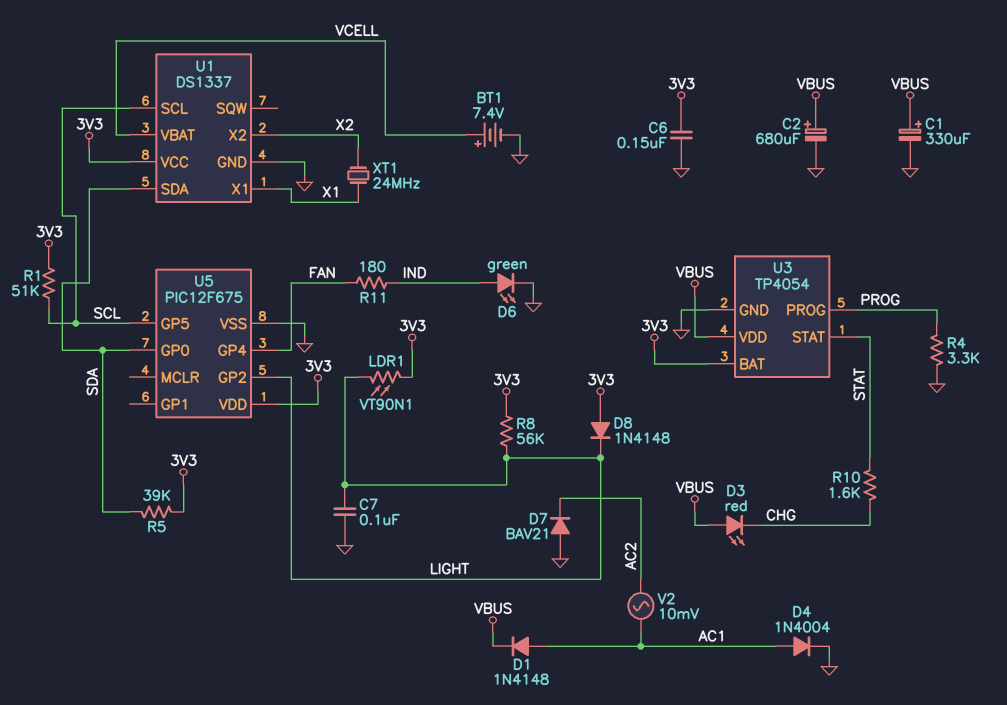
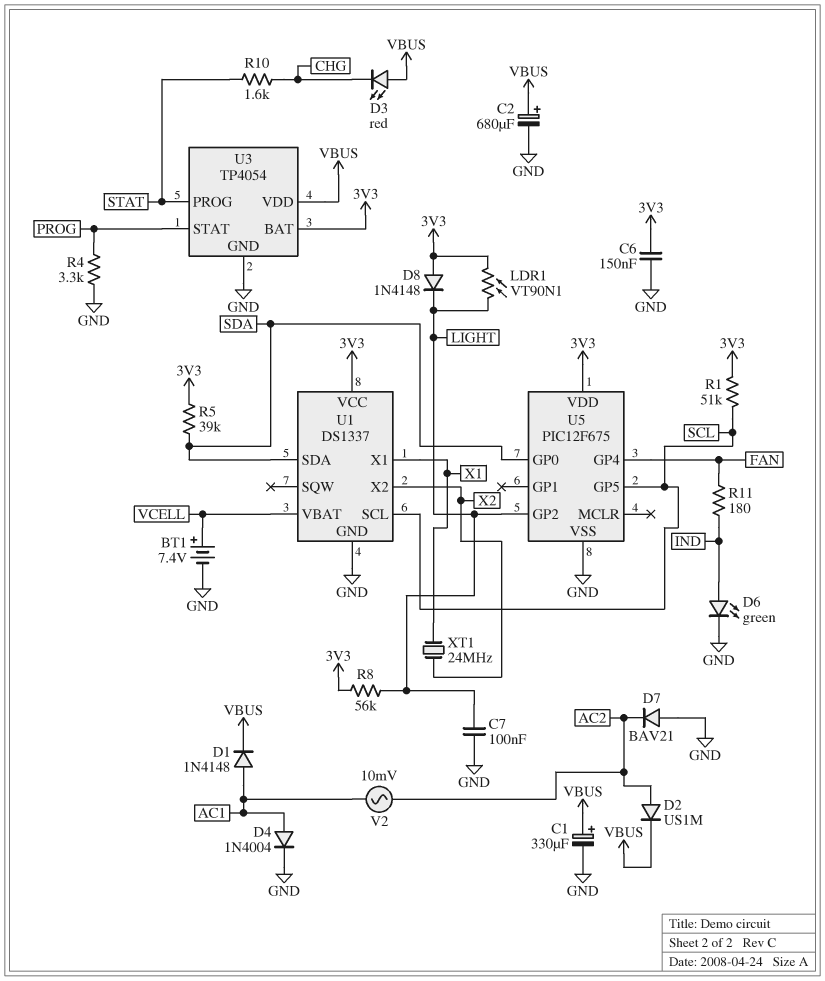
D2: none -> diode US1M (A AC2, K VBUS)
U3 pin PROG: PROG -> STAT
U3 pin STAT: STAT -> PROG

